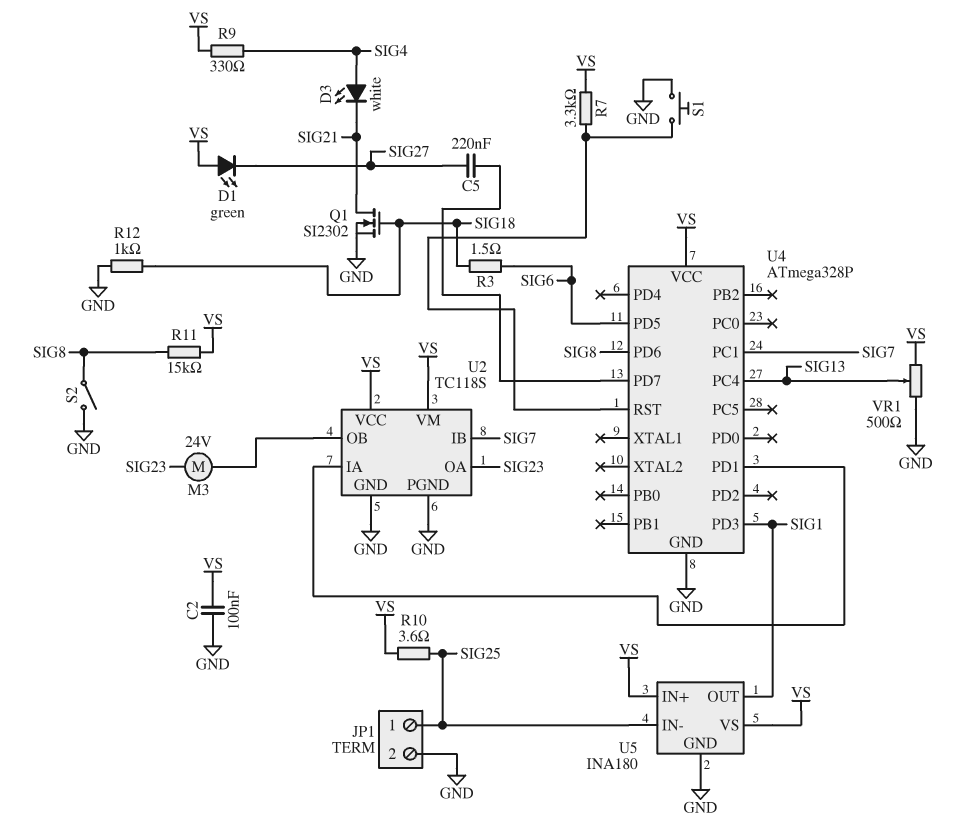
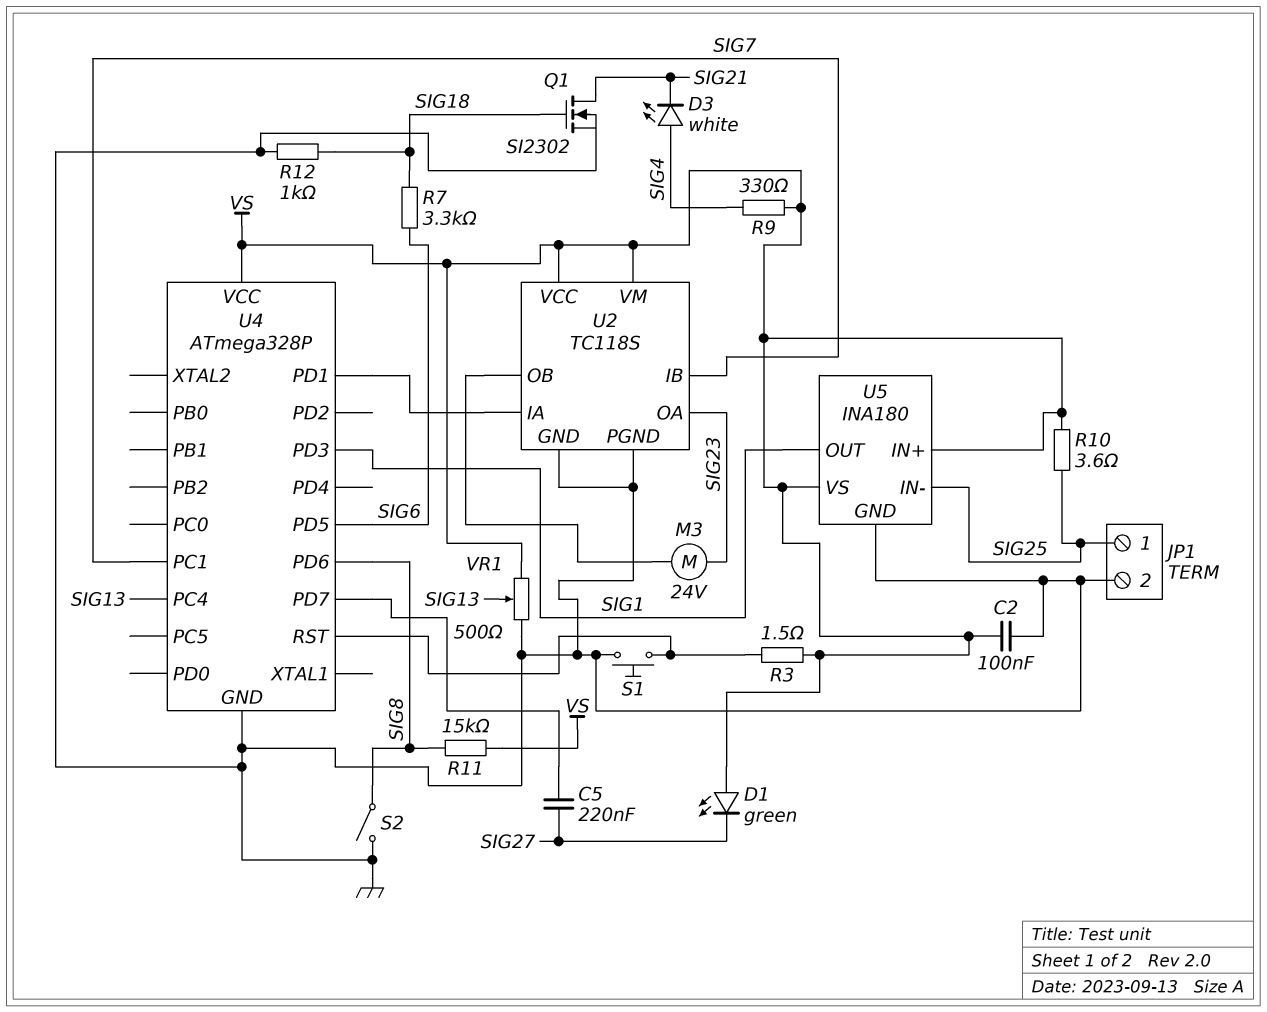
R3: 1.5 (SIG6, SIG18) -> 1.5 (U4/RST, VS)
R7: 3.3k (U4/RST, VS) -> 3.3k (SIG6, SIG18)

